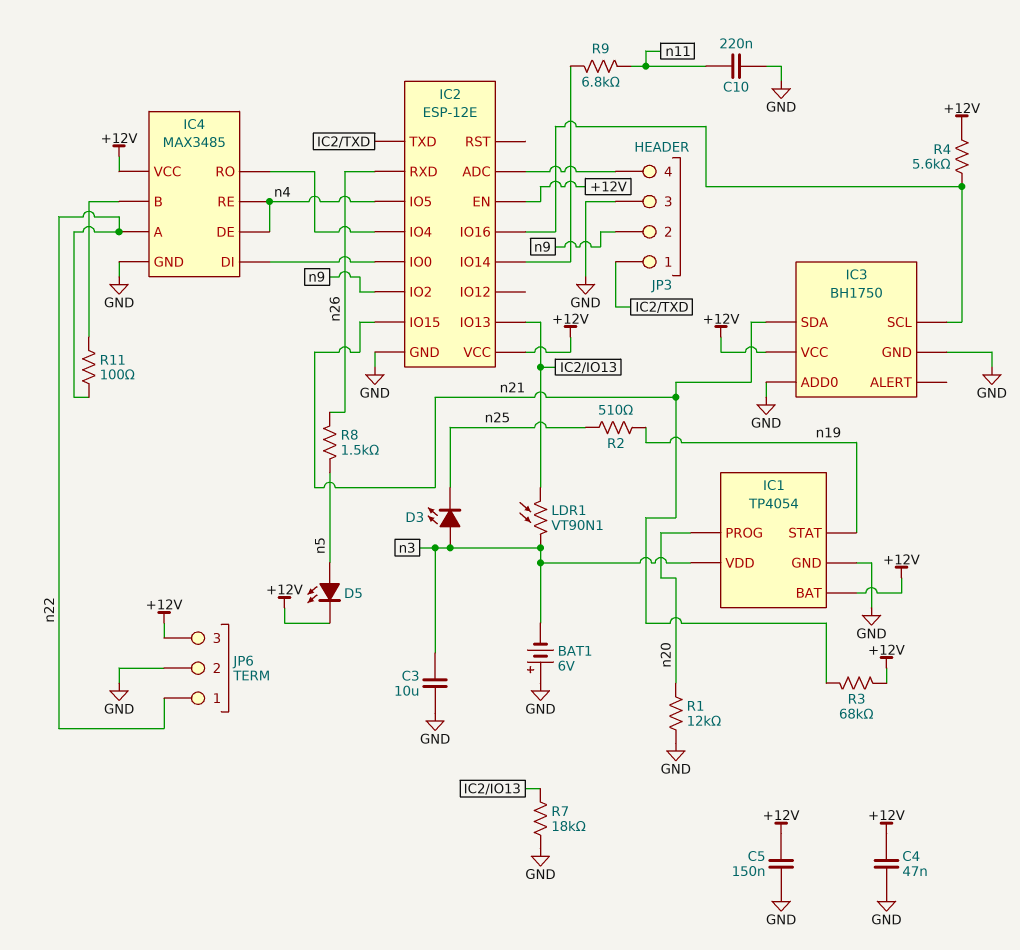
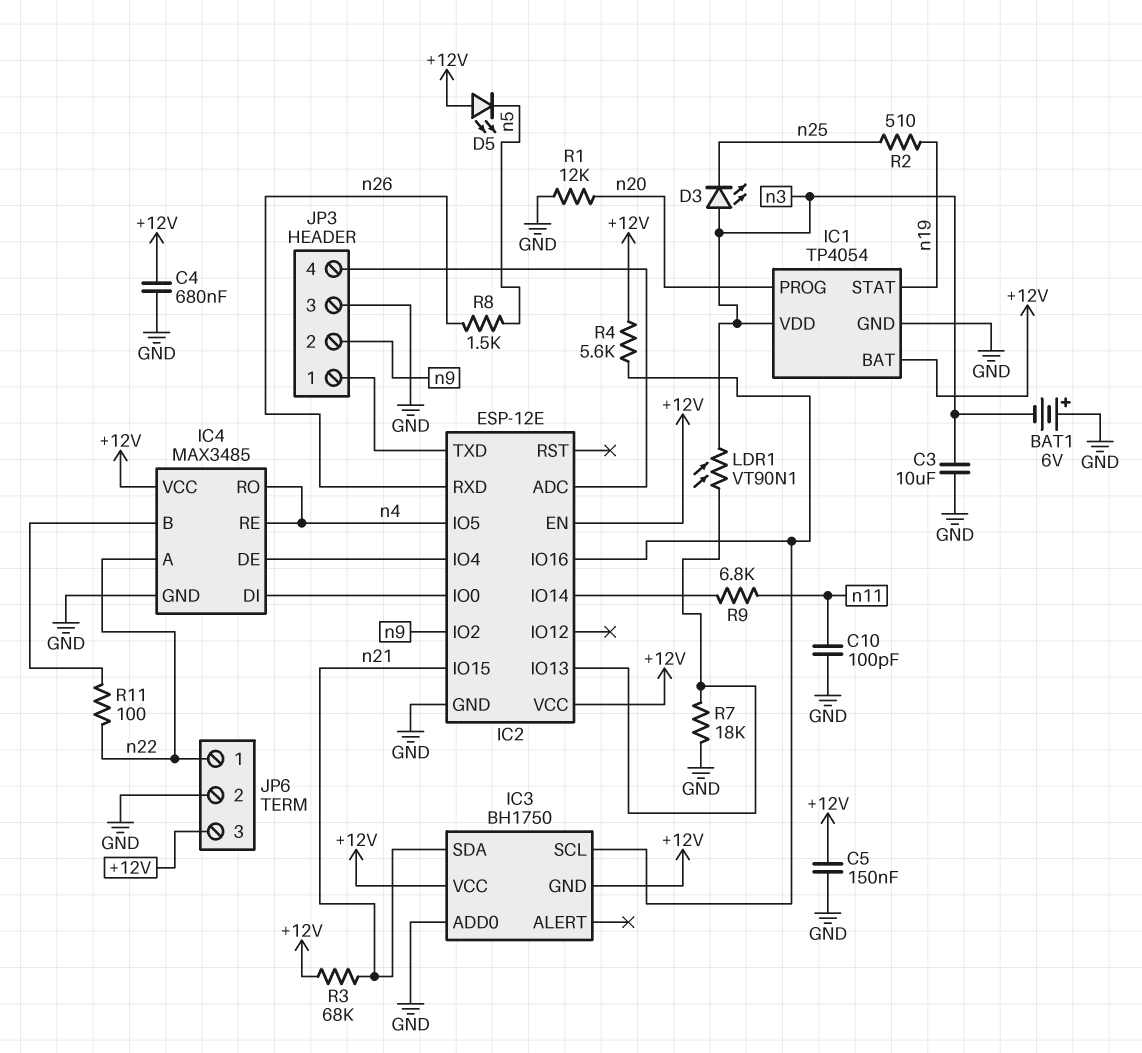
C4: 47nF (+12V, GND) -> 680nF (+12V, GND)
C10: 220nF (GND, n11) -> 100pF (GND, n11)
D5: LED (A n5, K +12V) -> LED (A +12V, K n5)
IC3 pin GND: GND -> +12V
IC4 pin DE: n4 -> IC2/IO4
IC4 pin RO: IC2/IO4 -> n4

